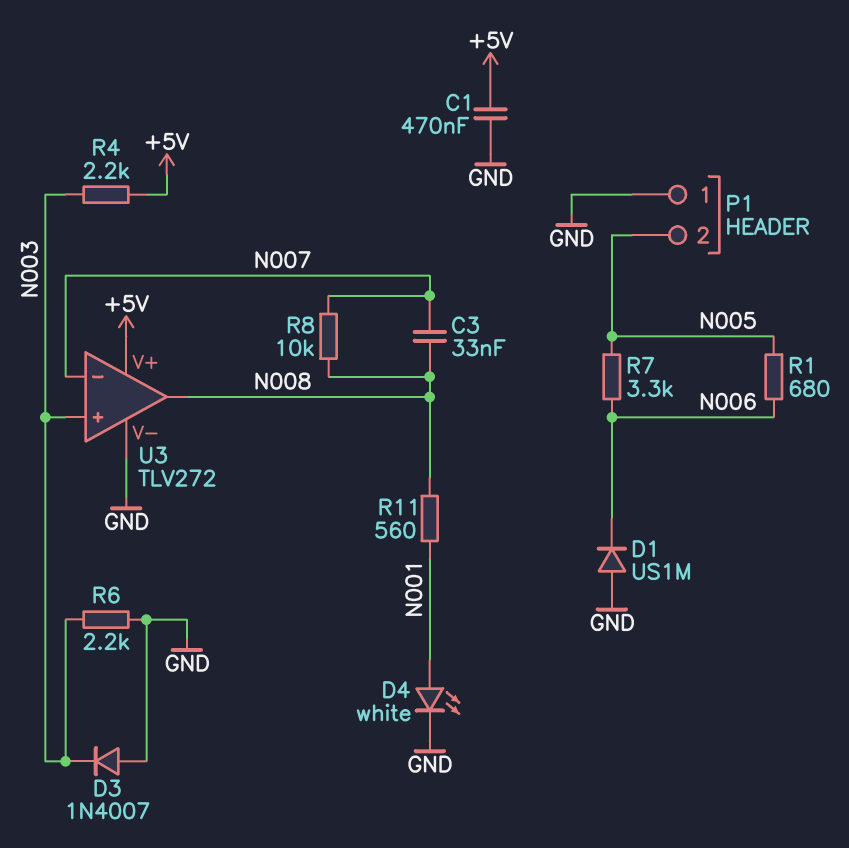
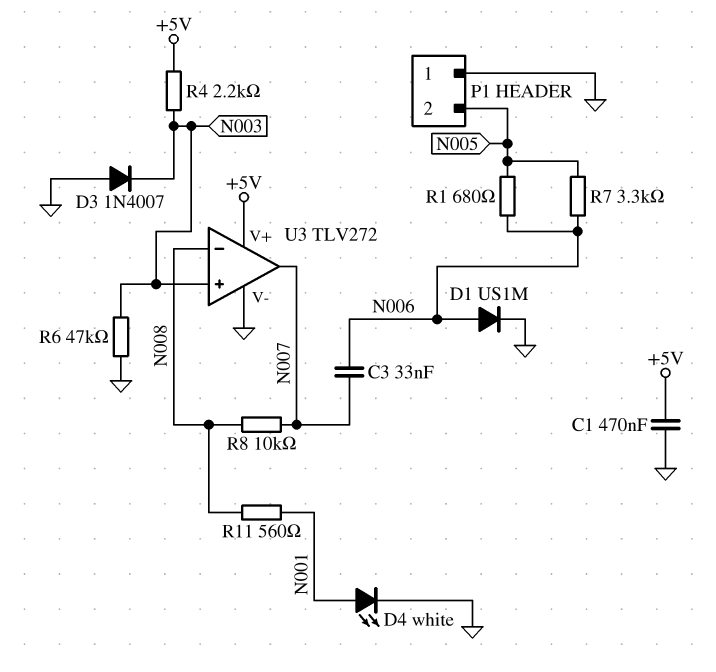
C3: 33nF (N007, N008) -> 33nF (N006, N007)
D1: diode US1M (A GND, K N006) -> diode US1M (A N006, K GND)
R6: 2.2k (GND, N003) -> 47k (GND, N003)
U3 pin in-: N007 -> N008
U3 pin out: N008 -> N007

